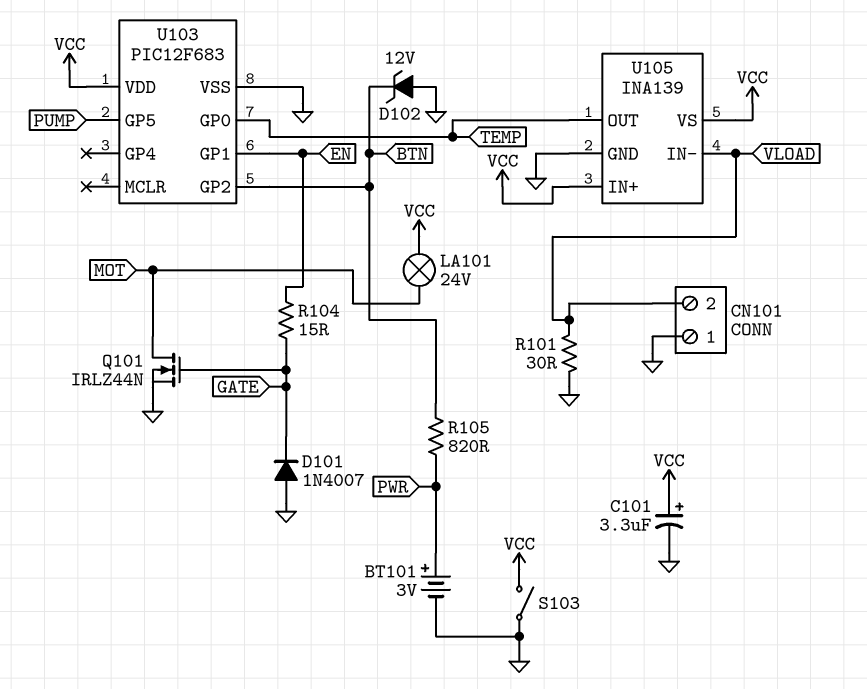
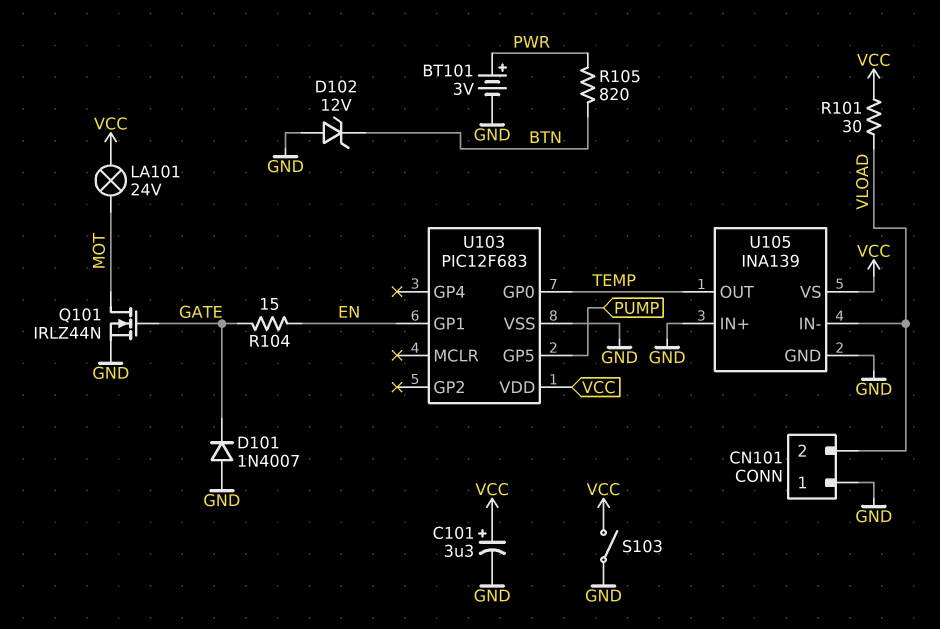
R101: 30 (GND, VLOAD) -> 30 (VCC, VLOAD)
U103 pin GP2: BTN -> none
U105 pin IN+: VCC -> GND

